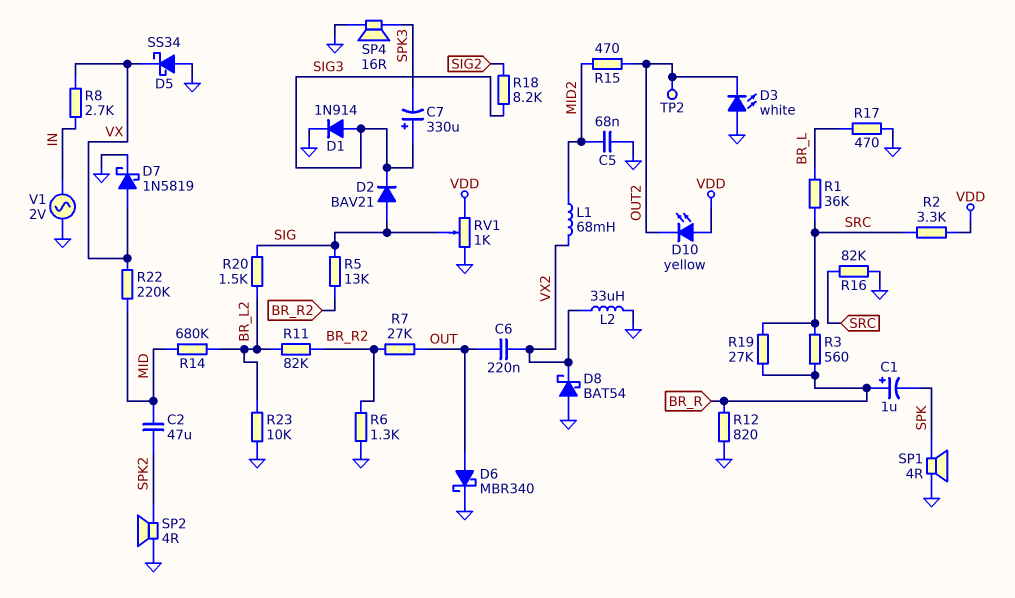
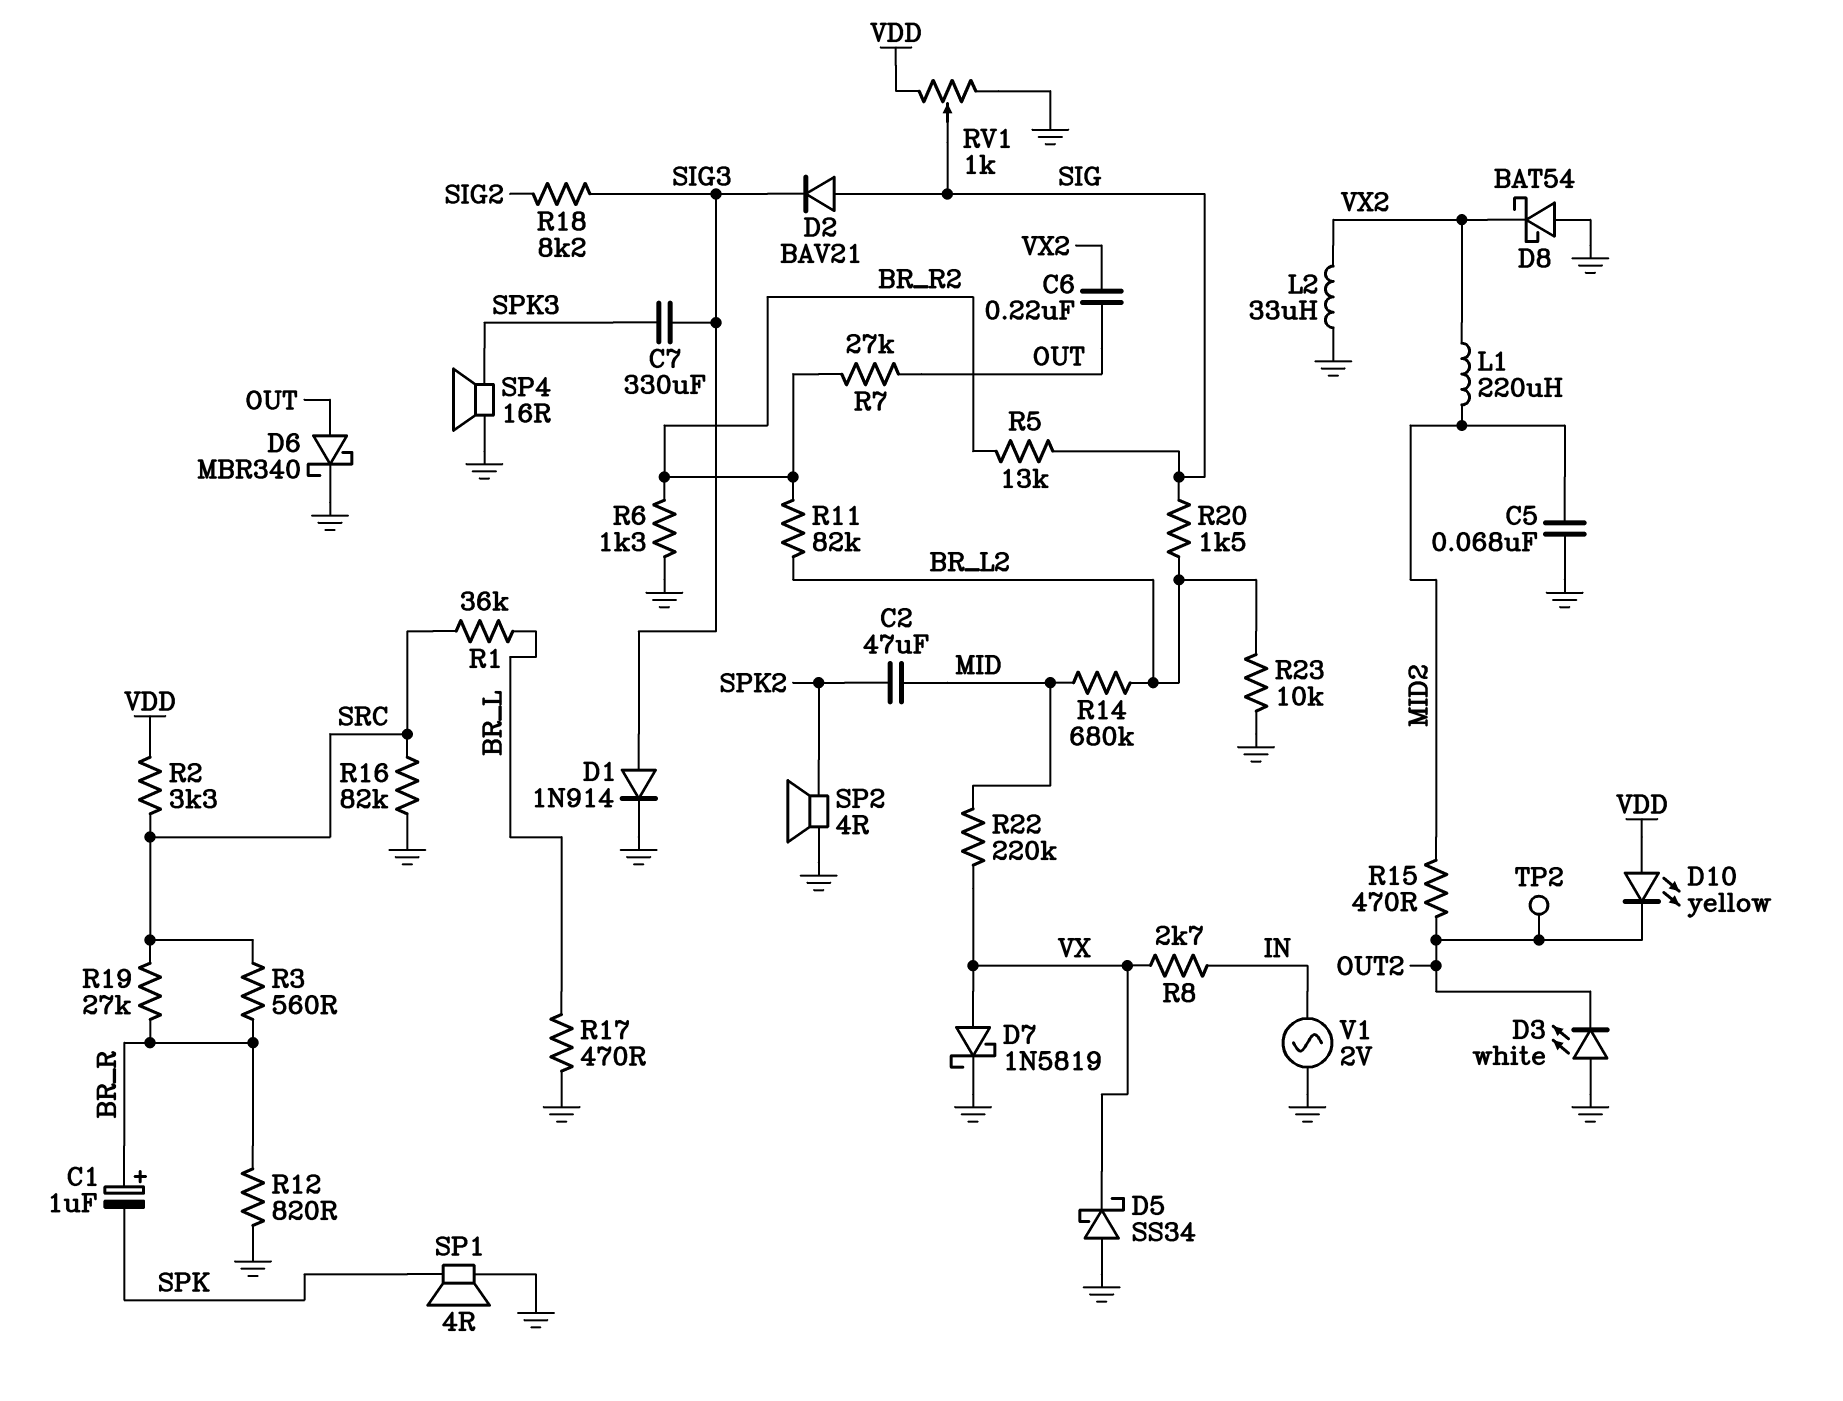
C7: 330uF (plus SIG3, minus SPK3) -> 330uF (SIG3, SPK3)
L1: 68mH (MID2, VX2) -> 220uH (MID2, VX2)

